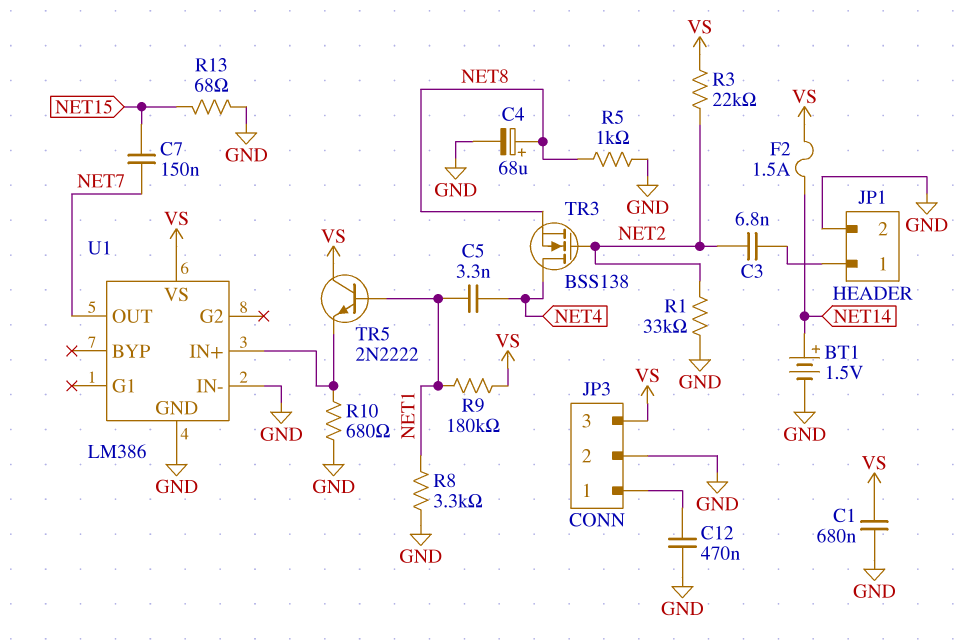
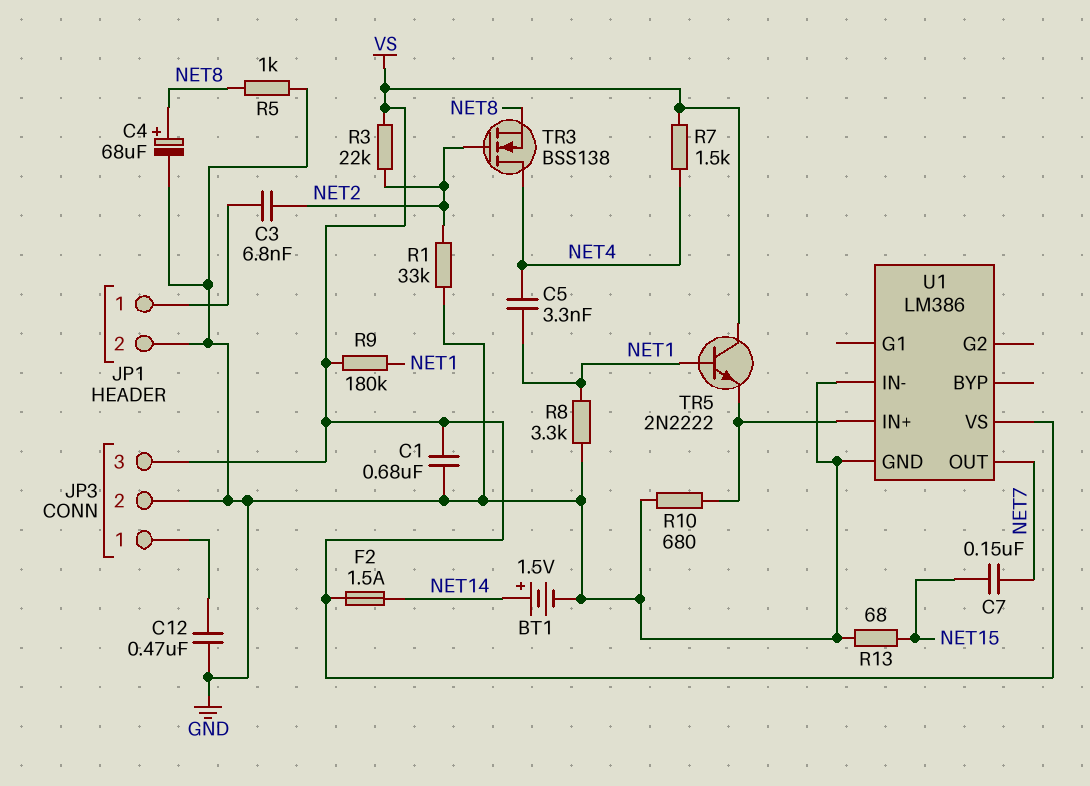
R7: none -> 1.5k (NET4, VS)

